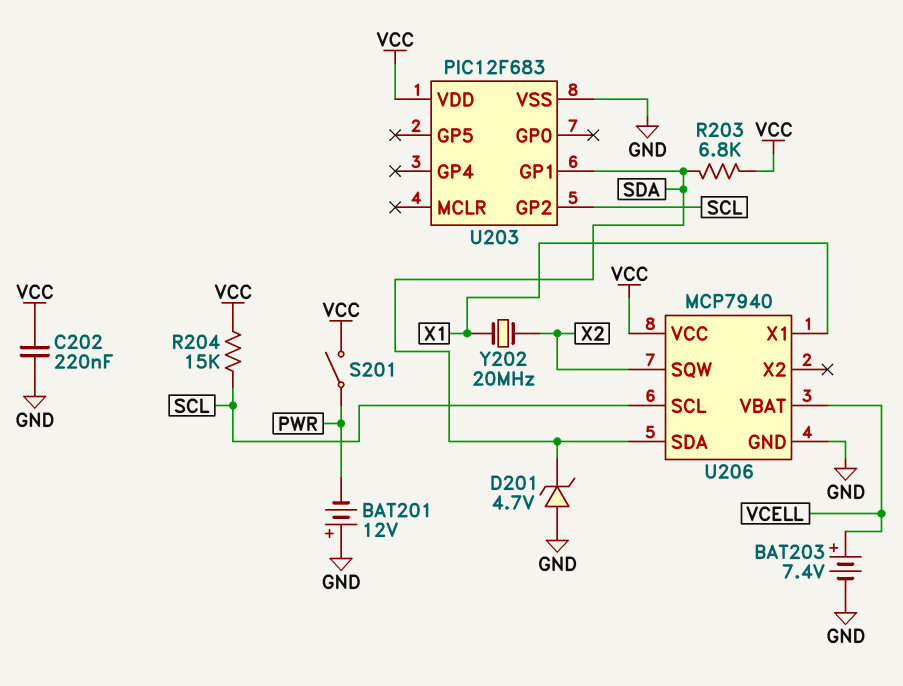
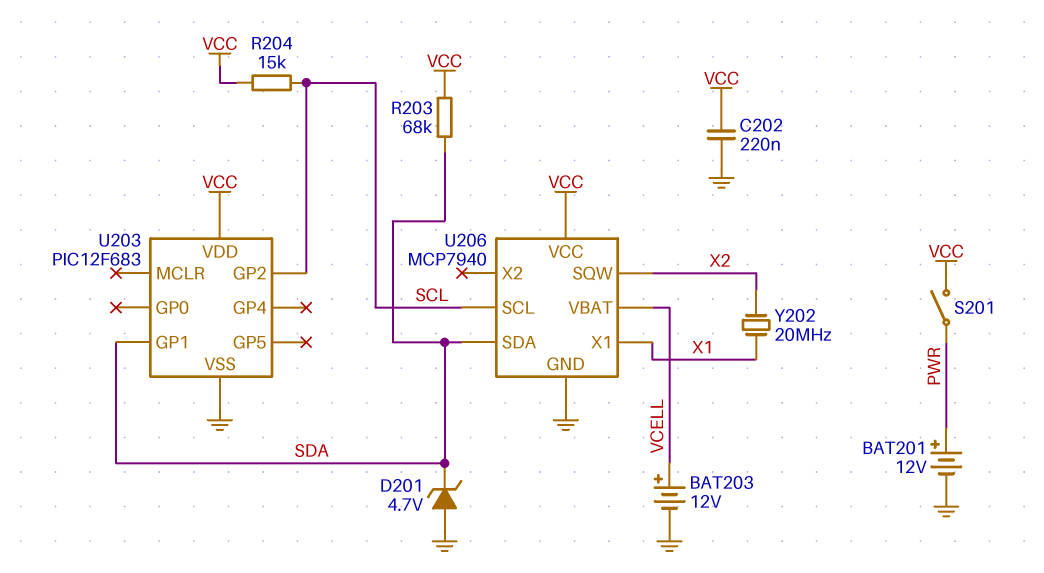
BAT201: 12V (plus GND, minus PWR) -> 12V (plus PWR, minus GND)
BAT203: 7.4V (plus VCELL, minus GND) -> 12V (plus VCELL, minus GND)
R203: 6.8k (SDA, VCC) -> 68k (SDA, VCC)

